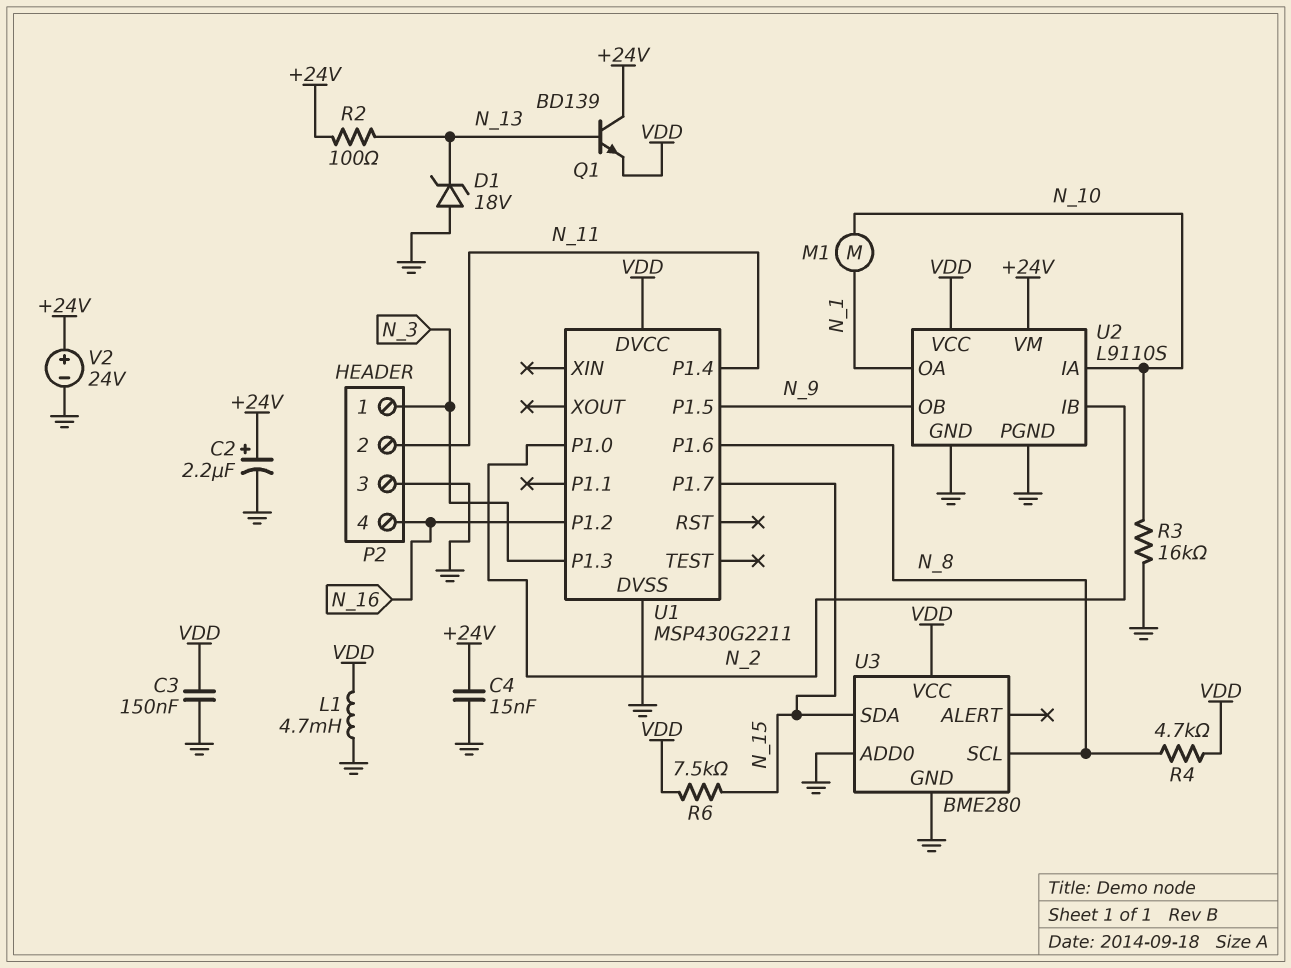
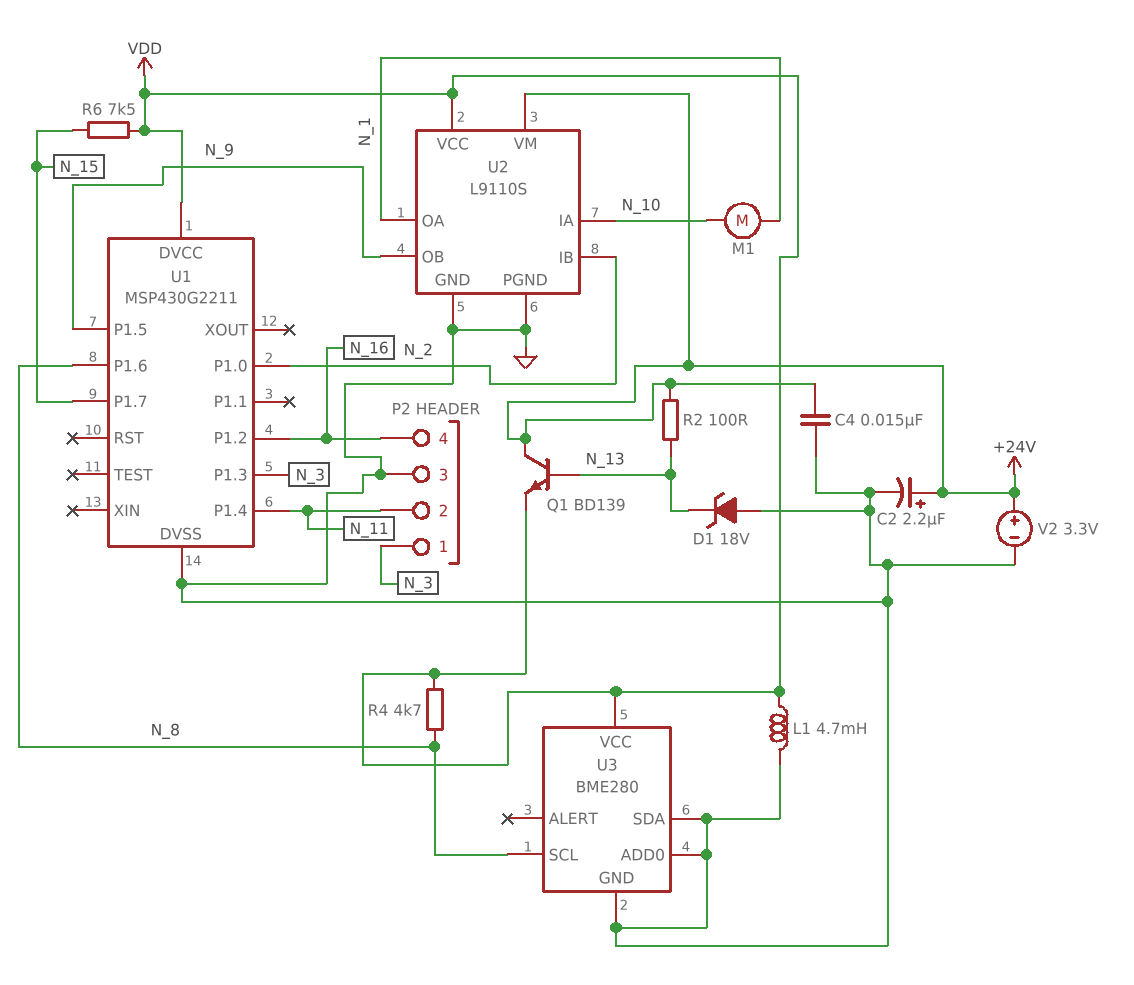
C3: 150nF (GND, VDD) -> none
R3: 16k (GND, N_10) -> none
U3 pin SDA: N_15 -> GND
V2: 24V (plus +24V, minus GND) -> 3.3V (plus +24V, minus GND)

